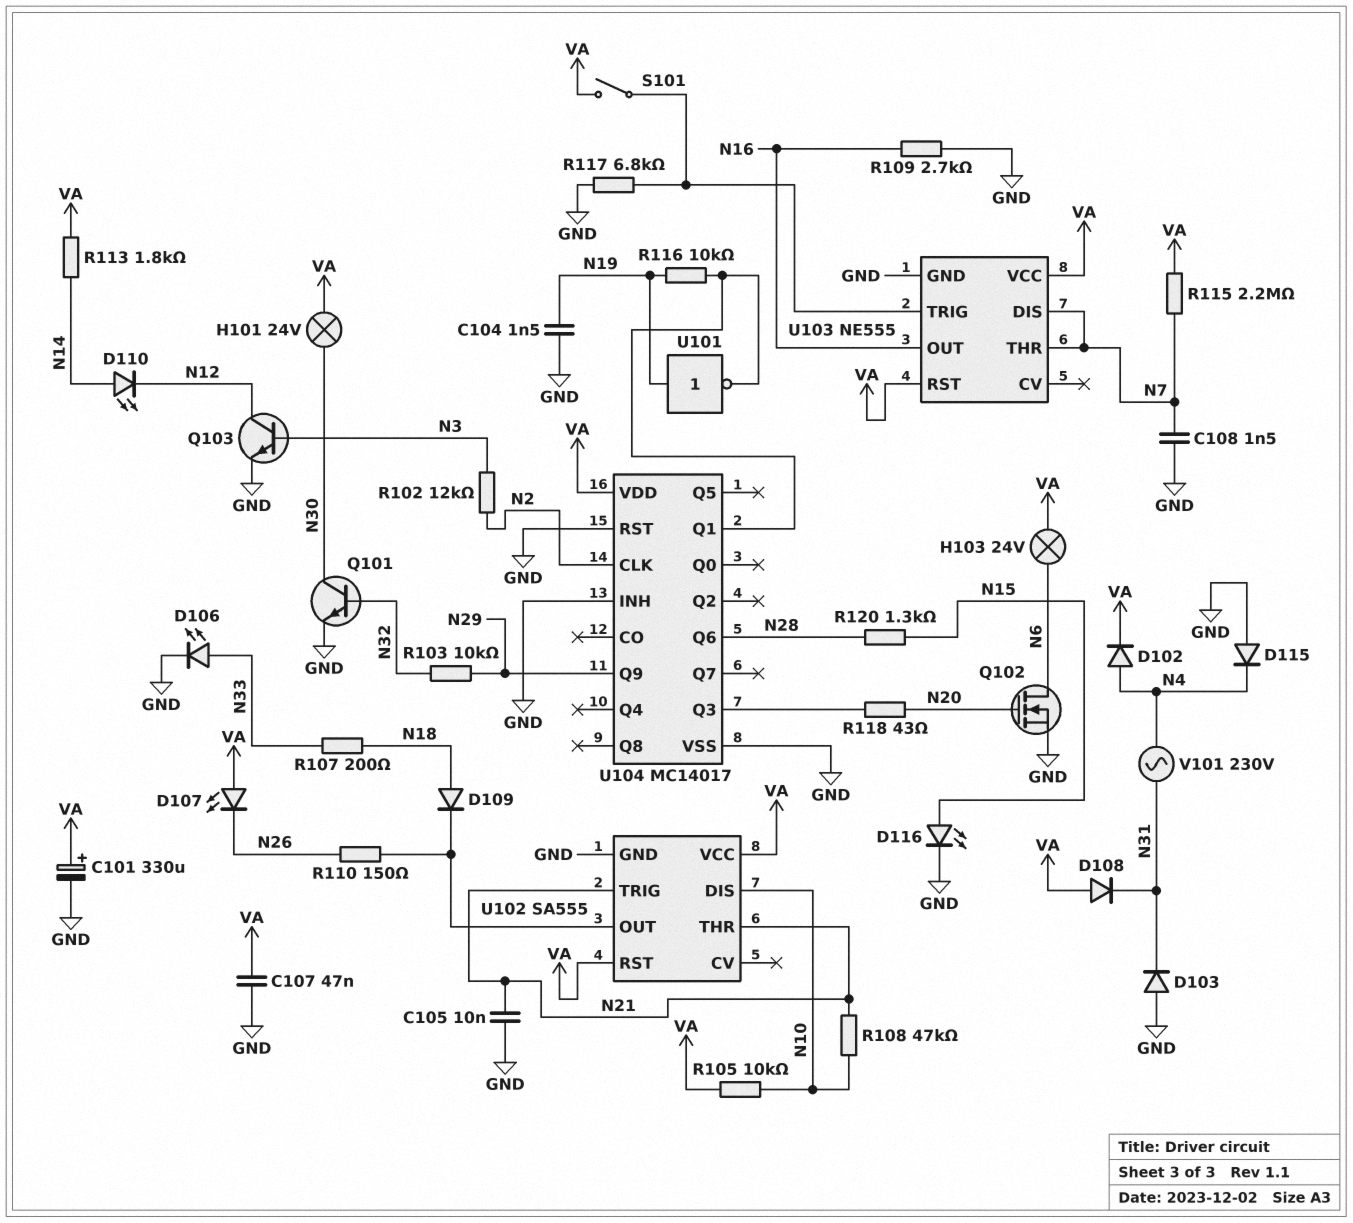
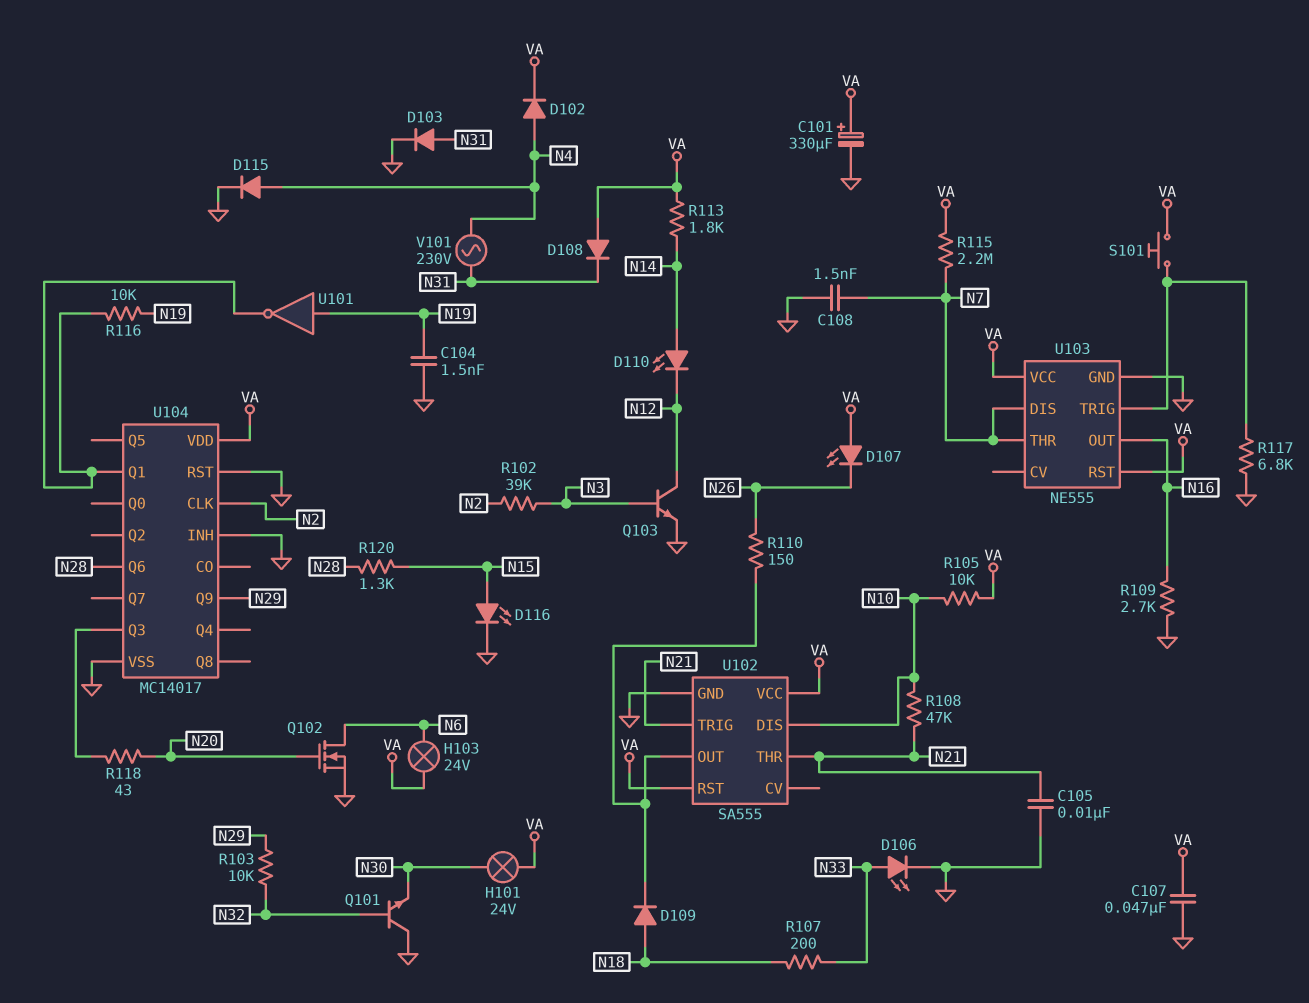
D103: diode (A GND, K N31) -> diode (A N31, K GND)
D115: diode (A GND, K N4) -> diode (A N4, K GND)
Q101: NPN (B N32, C N30, E GND) -> NPN (B N32, C GND, E N30)
R102: 12k (N2, N3) -> 39k (N2, N3)
S101: switch (U103/TRIG, VA) -> button (U103/TRIG, VA)

